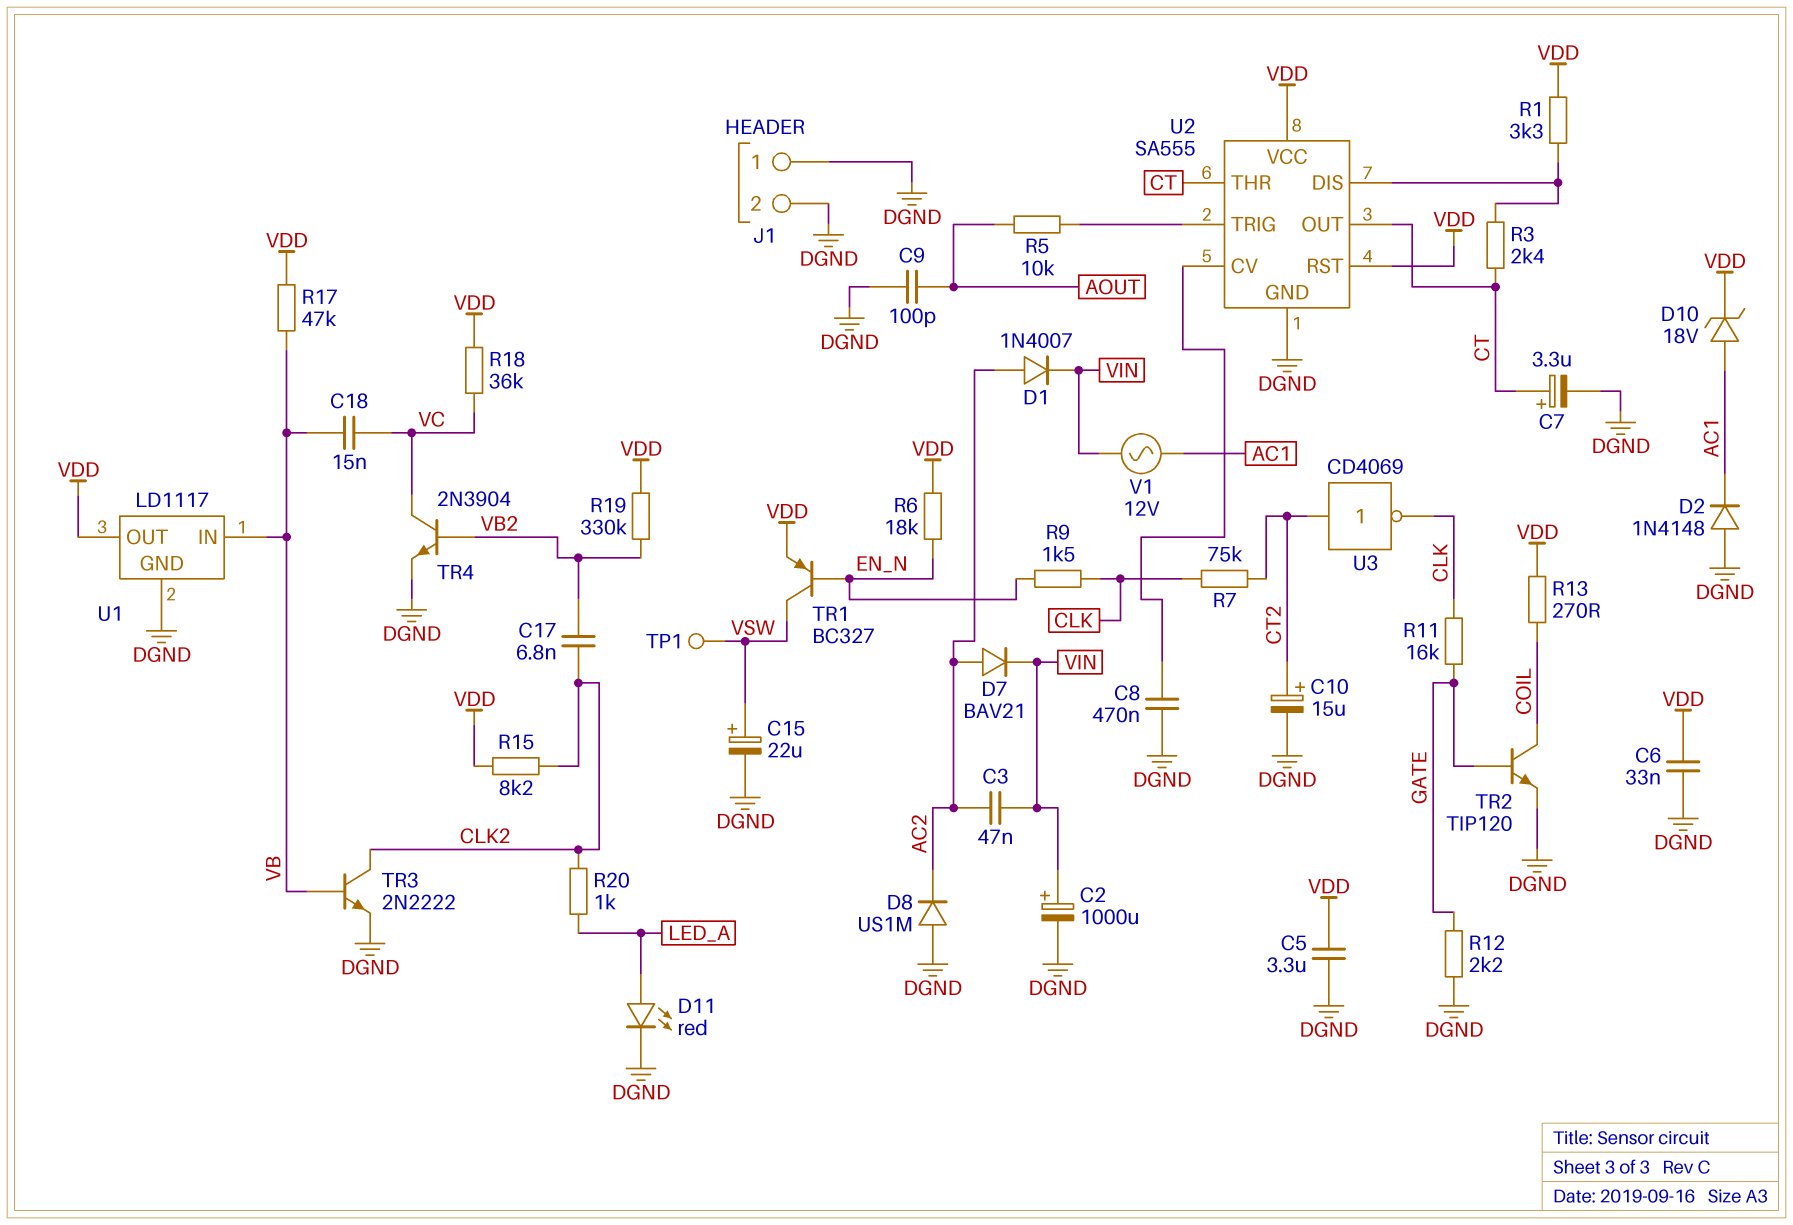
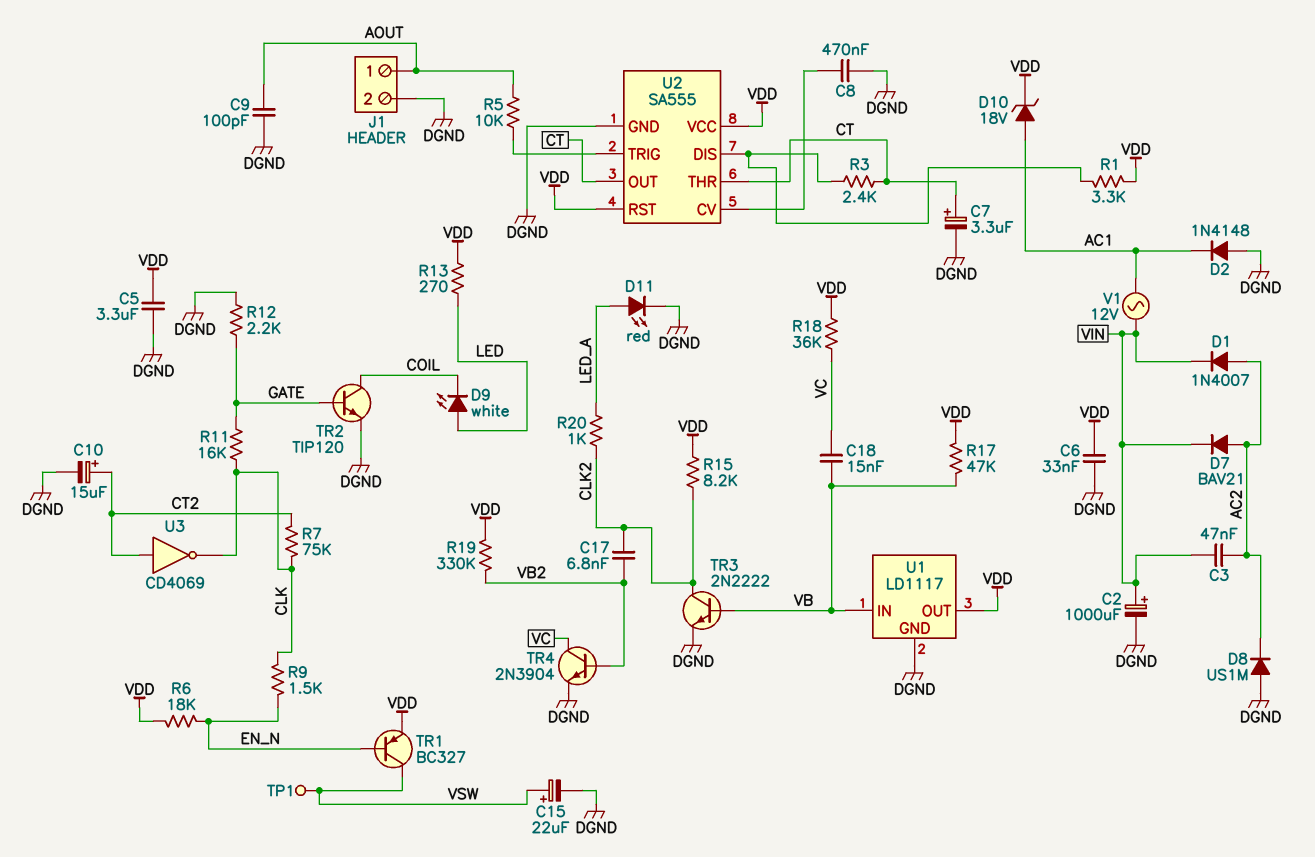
D9: none -> LED white (A LED, K COIL)
J1 pin 1: DGND -> AOUT
R13: 270 (COIL, VDD) -> 270 (LED, VDD)

